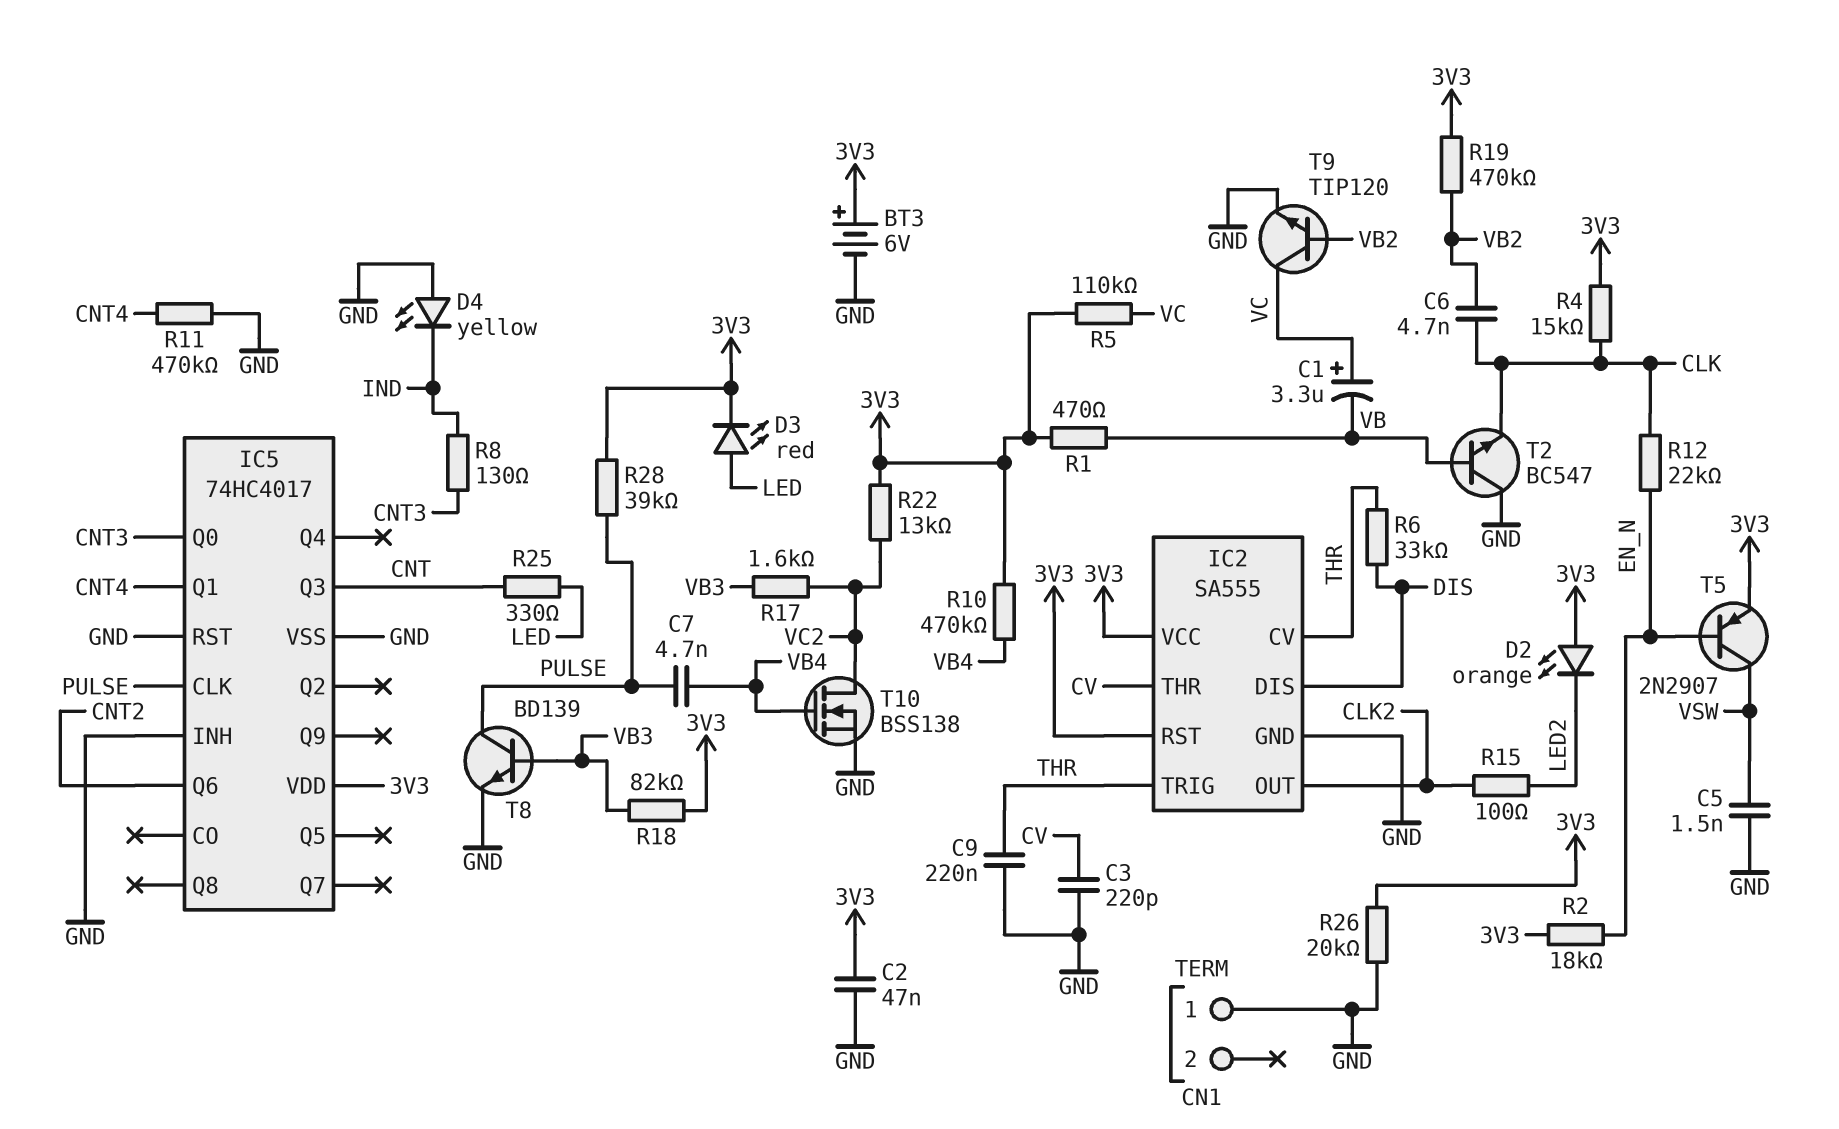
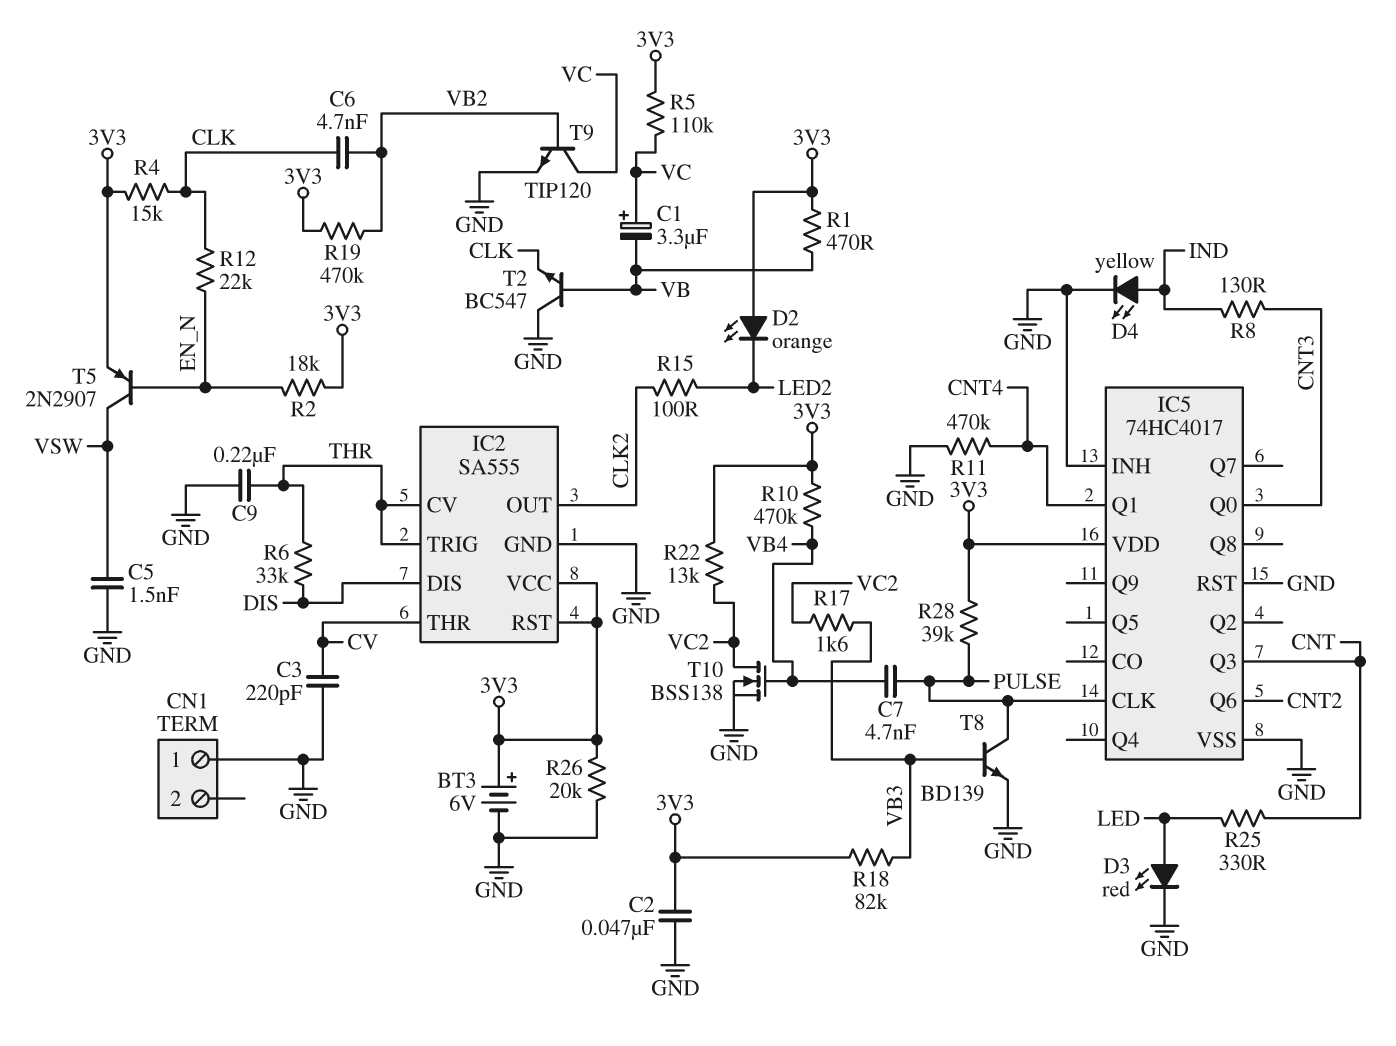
D3: LED red (A LED, K 3V3) -> LED red (A LED, K GND)
D4: LED yellow (A GND, K IND) -> LED yellow (A IND, K GND)

